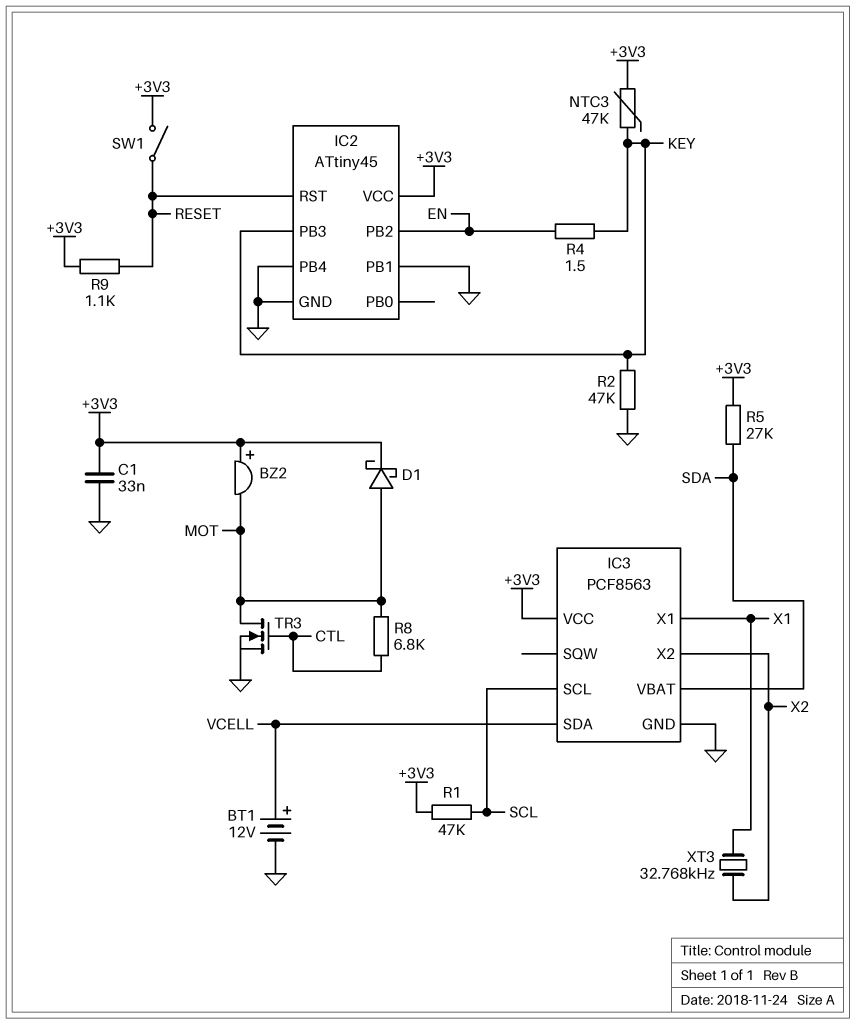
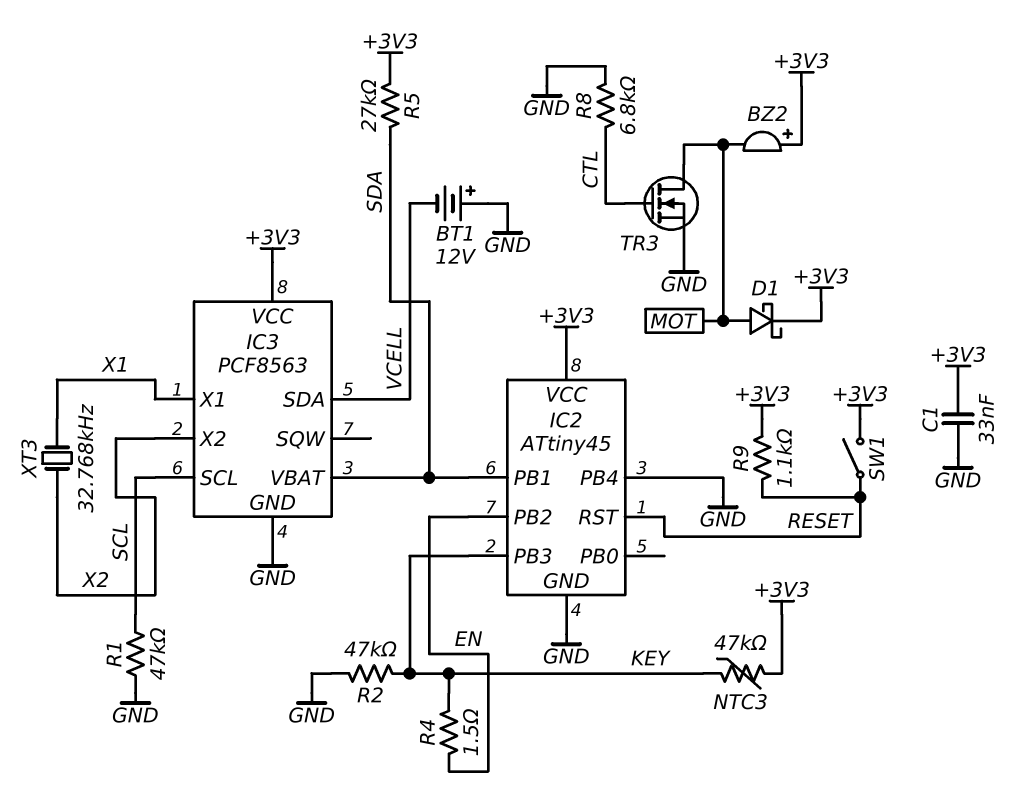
BT1: 12V (plus VCELL, minus GND) -> 12V (plus GND, minus VCELL)
IC2 pin PB1: GND -> SDA
R1: 47k (+3V3, SCL) -> 47k (GND, SCL)
R8: 6.8k (CTL, MOT) -> 6.8k (CTL, GND)

